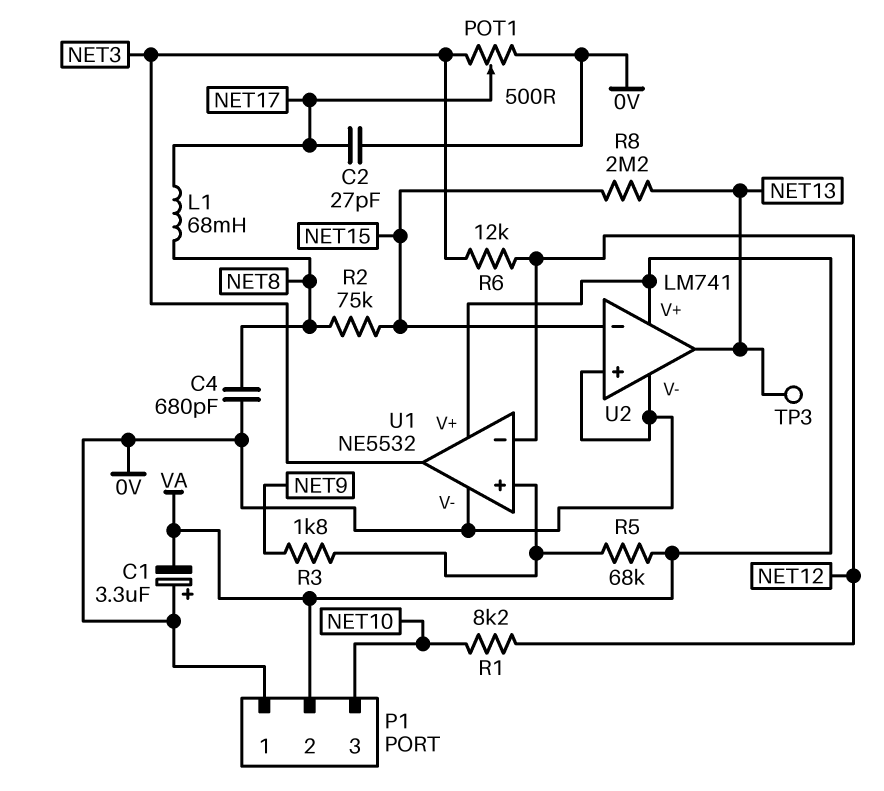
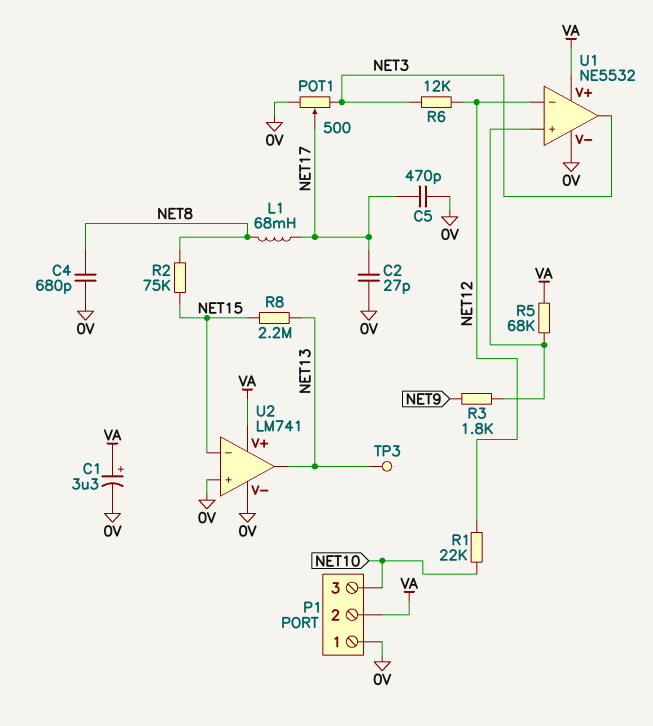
C1: 3.3uF (plus 0V, minus VA) -> 3.3uF (plus VA, minus 0V)
C5: none -> 470pF (0V, NET17)
R1: 8.2k (NET10, NET12) -> 22k (NET10, NET12)

